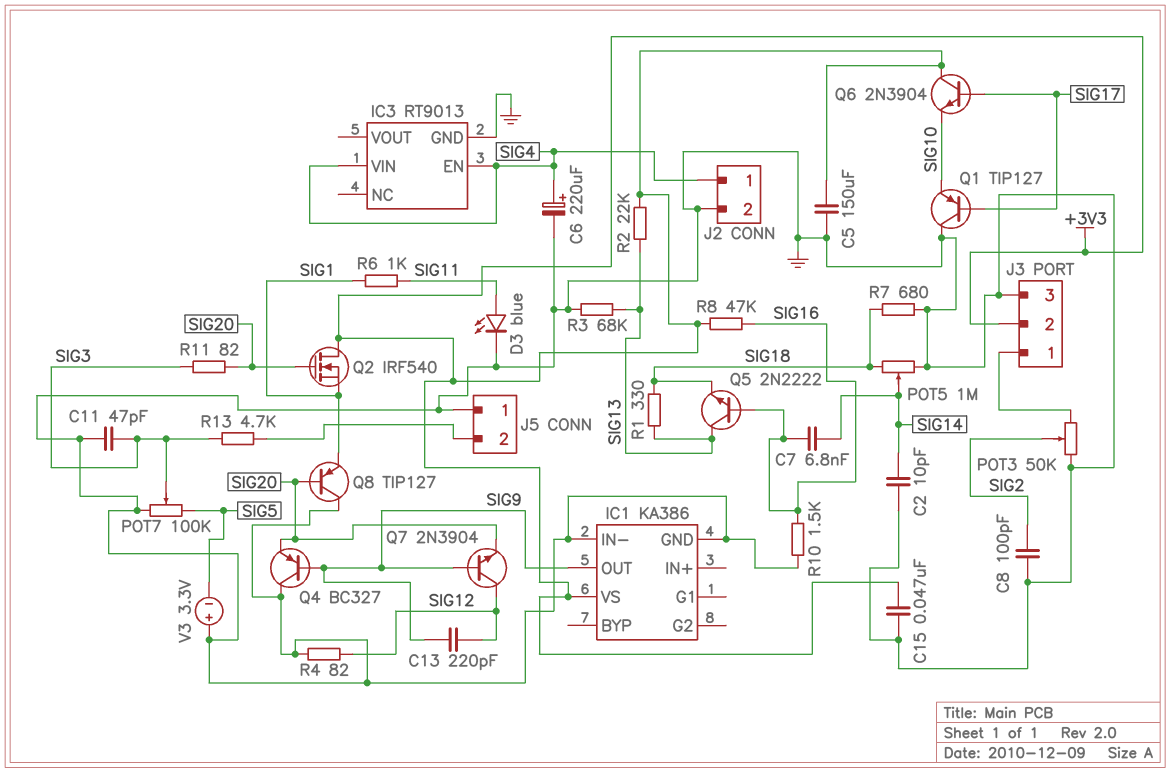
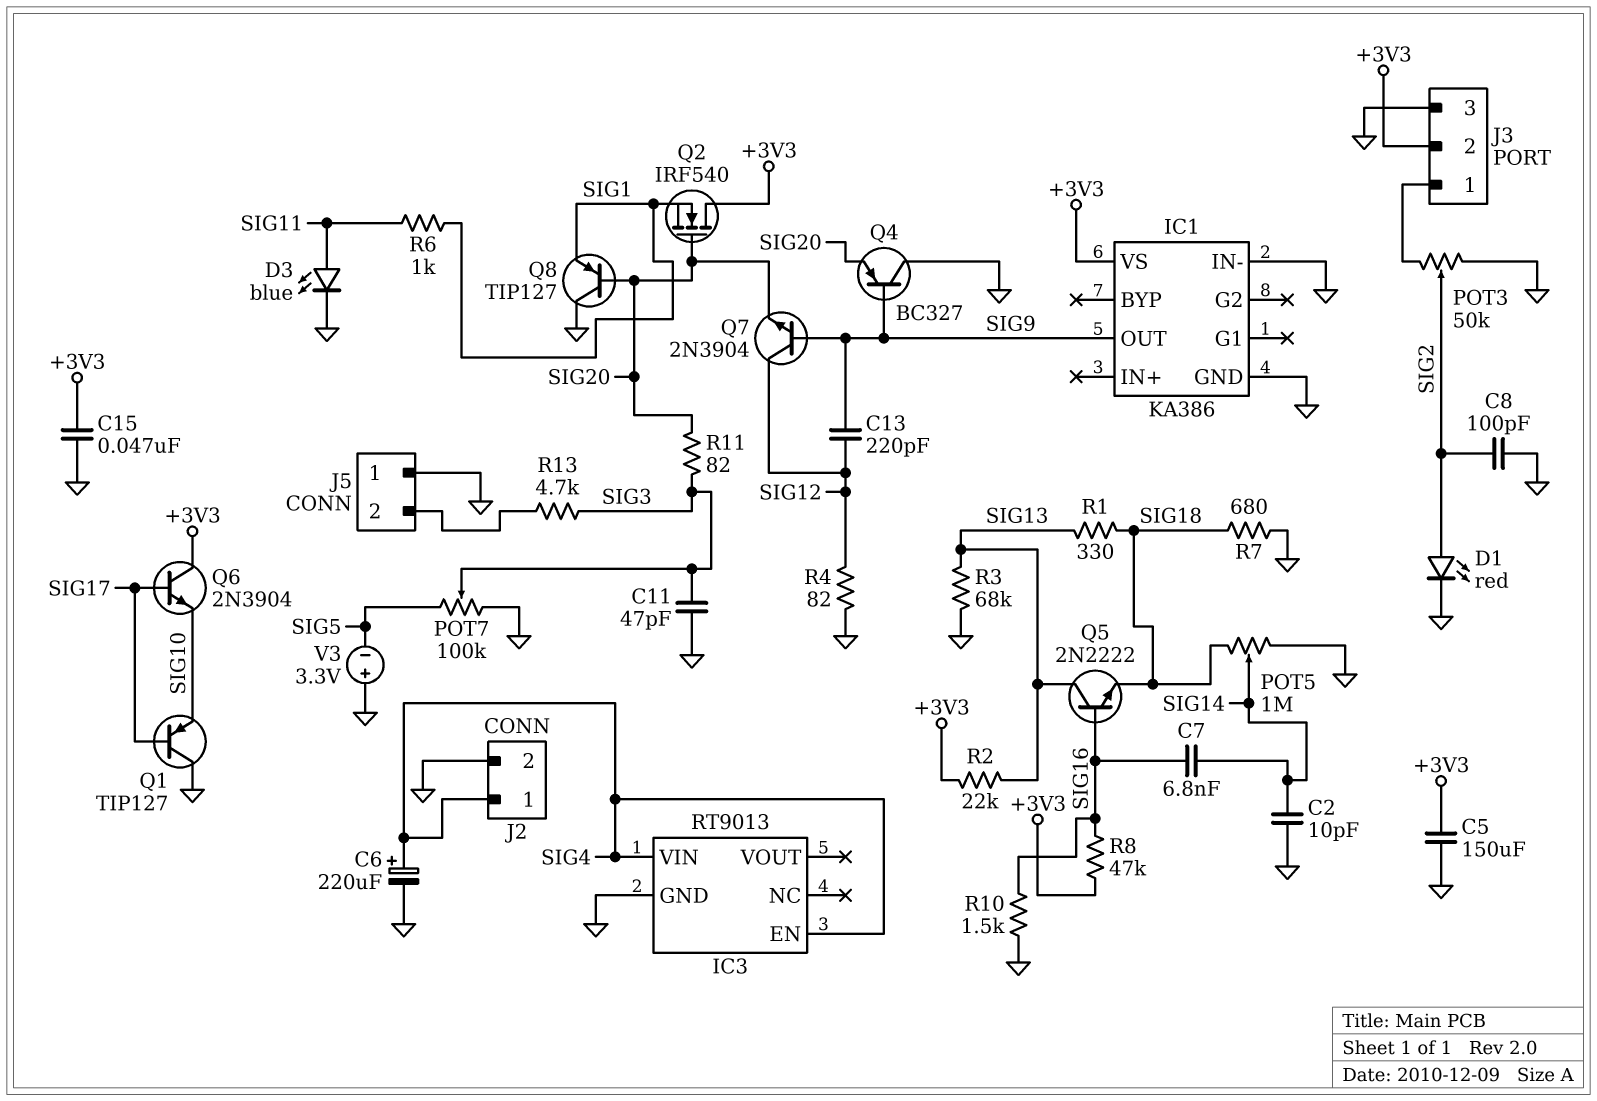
D1: none -> LED red (A SIG2, K GND)

